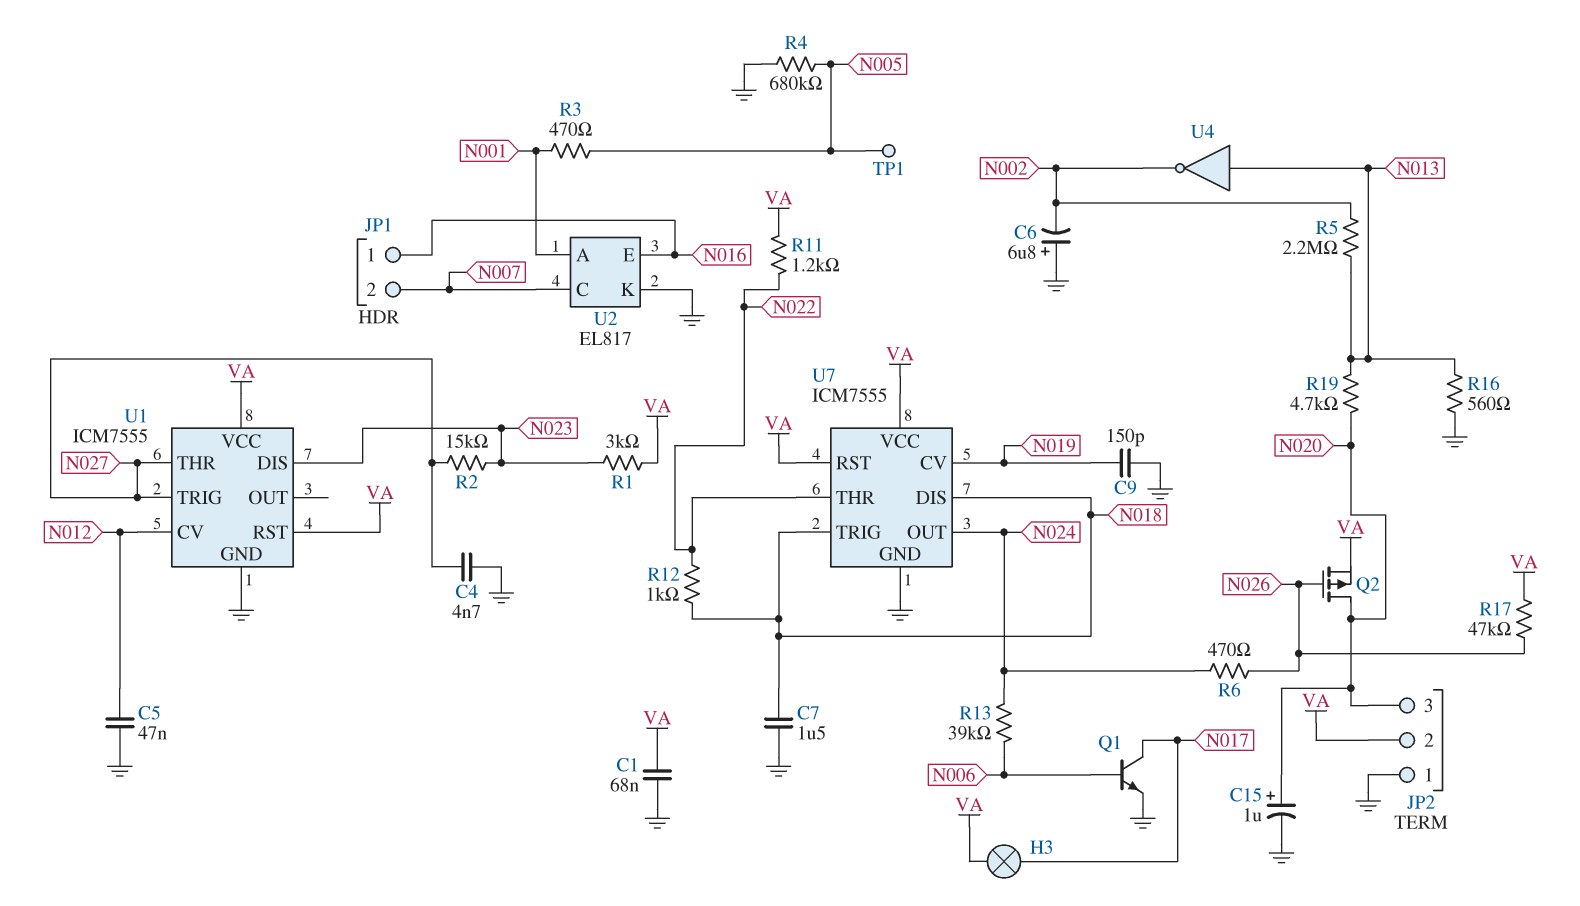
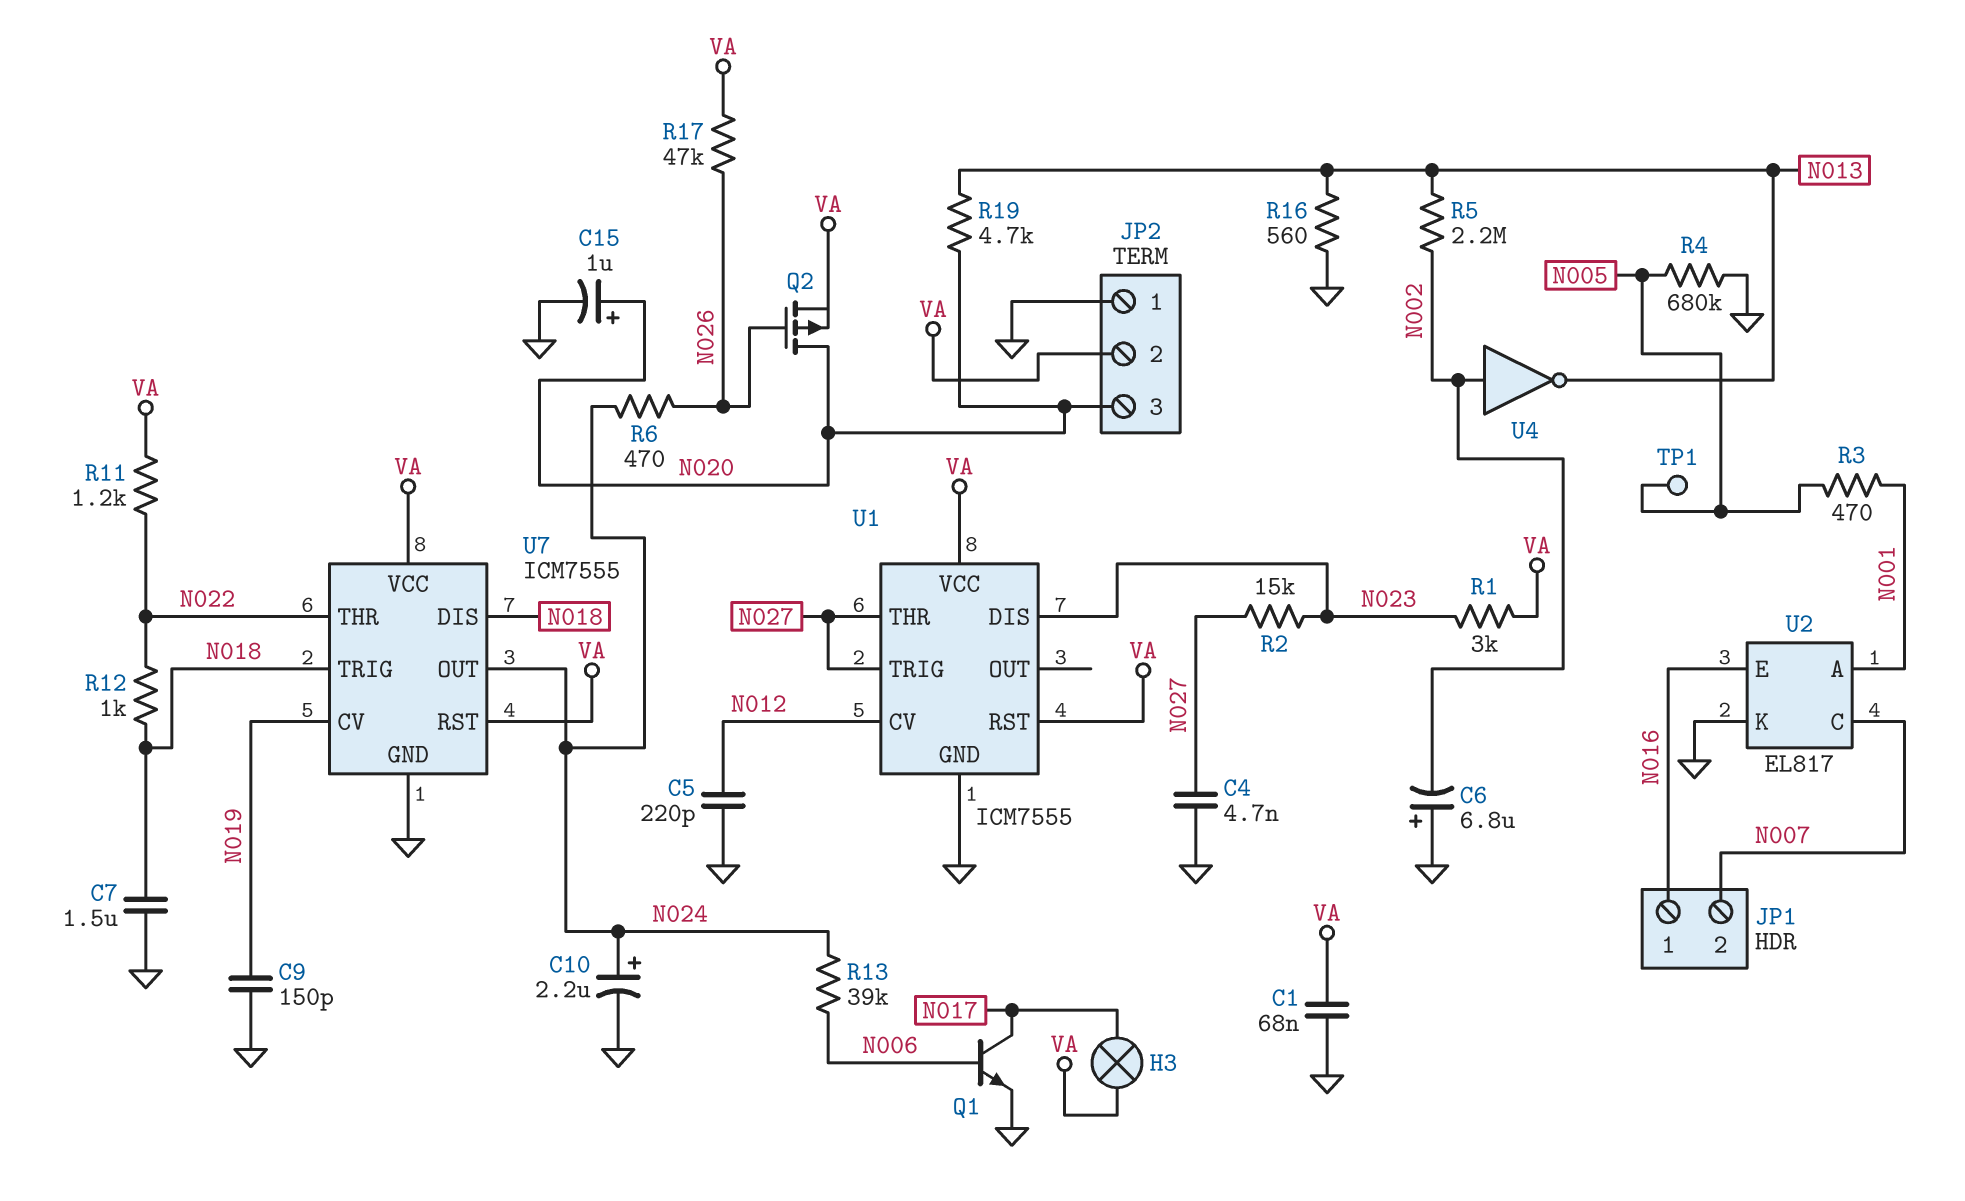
C5: 47nF (GND, N012) -> 220pF (GND, N012)
C10: none -> 2.2uF (plus N024, minus GND)
U4: NOT (in N013, out N002) -> NOT (in N002, out N013)

